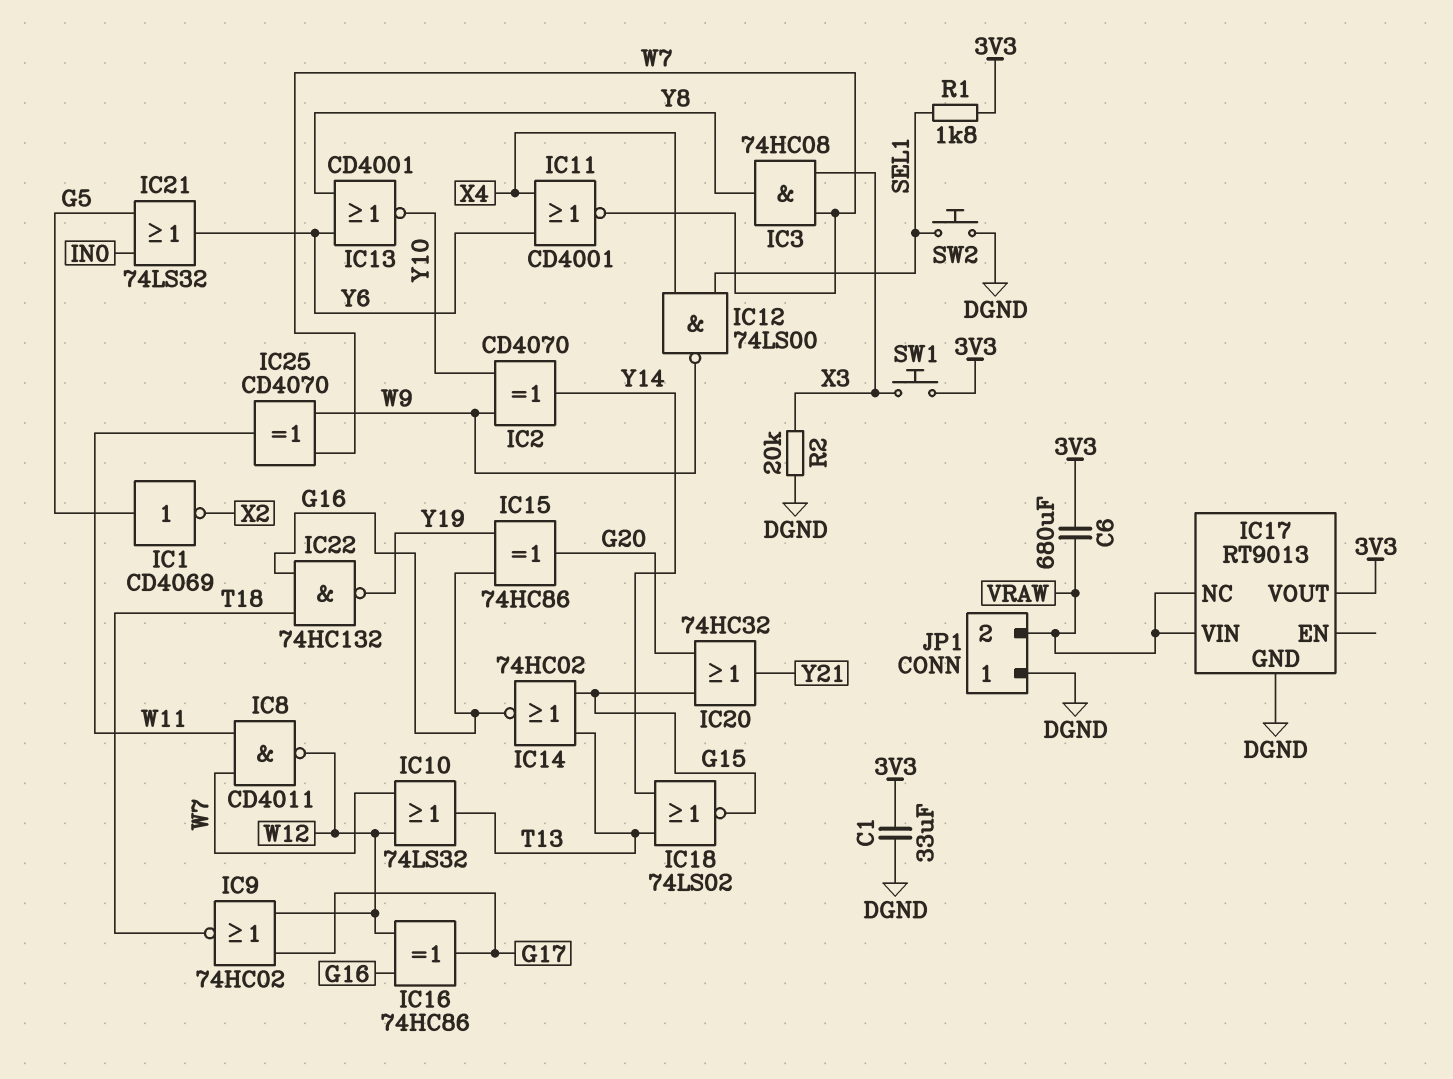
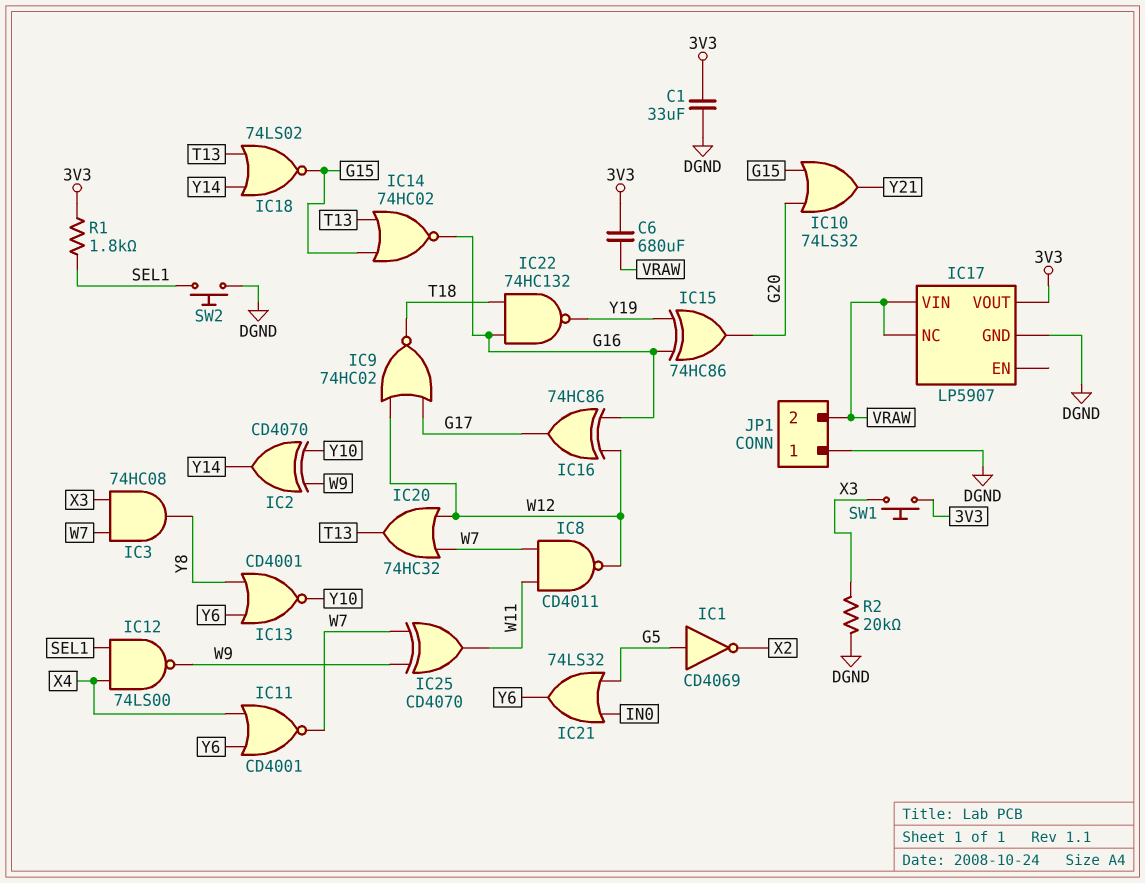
IC10: OR 74LS32 (in W7, in W12, out T13) -> OR 74LS32 (in G15, in G20, out Y21)
IC17: RT9013 -> LP5907
IC20: OR 74HC32 (in G15, in G20, out Y21) -> OR 74HC32 (in W7, in W12, out T13)

